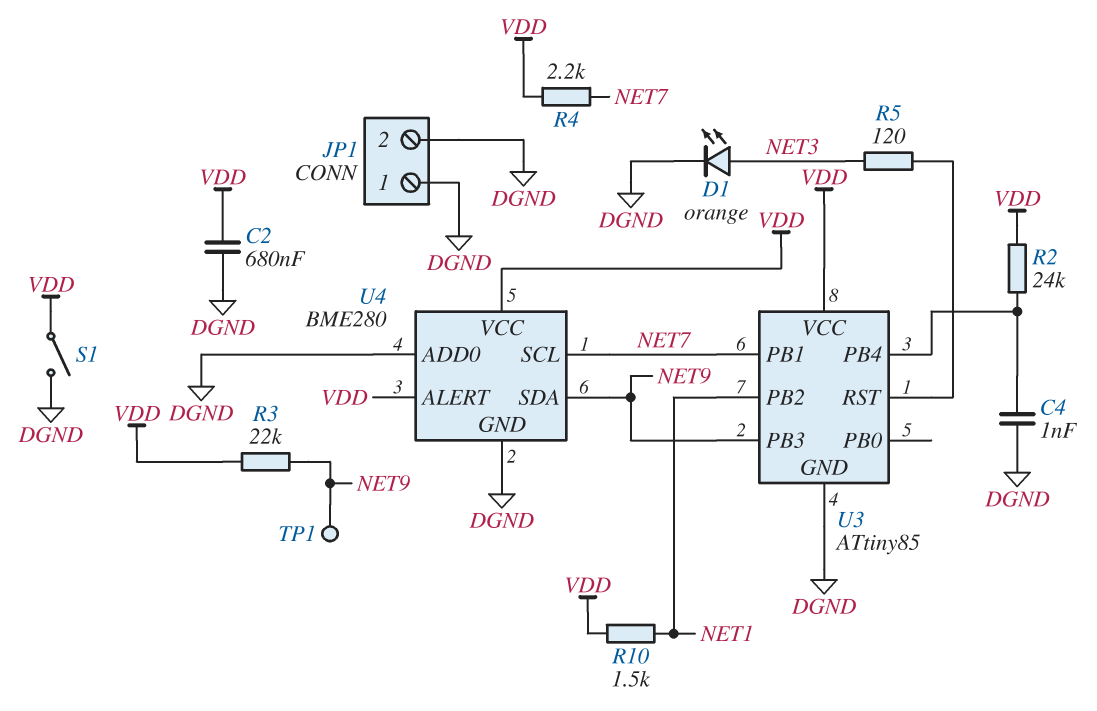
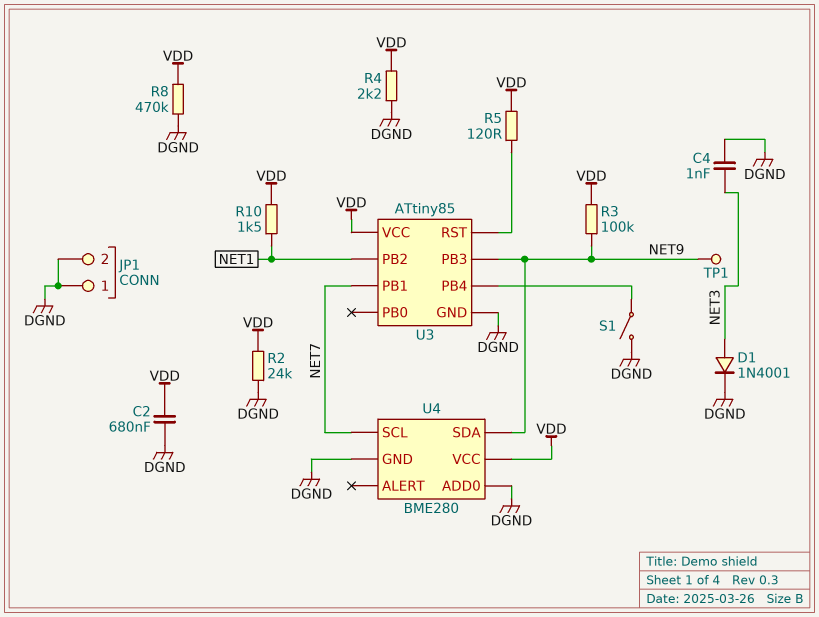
C4: 1nF (DGND, U3/PB4) -> 1nF (DGND, NET3)
D1: LED orange (A NET3, K DGND) -> diode 1N4001 (A NET3, K DGND)
R2: 24k (U3/PB4, VDD) -> 24k (DGND, VDD)
R3: 22k (NET9, VDD) -> 100k (NET9, VDD)
R4: 2.2k (NET7, VDD) -> 2.2k (DGND, VDD)
R5: 120 (NET3, U3/RST) -> 120 (U3/RST, VDD)
R8: none -> 470k (DGND, VDD)
S1: switch (DGND, VDD) -> switch (DGND, U3/PB4)
U4 pin ALERT: VDD -> none

